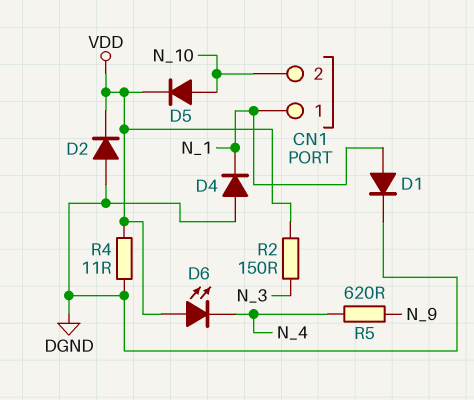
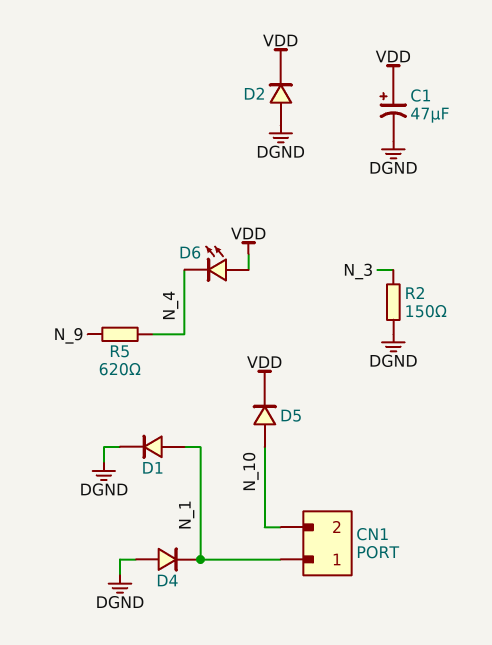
C1: none -> 47uF (plus VDD, minus DGND)
R2: 150 (N_3, VDD) -> 150 (DGND, N_3)
R4: 11 (DGND, VDD) -> none

